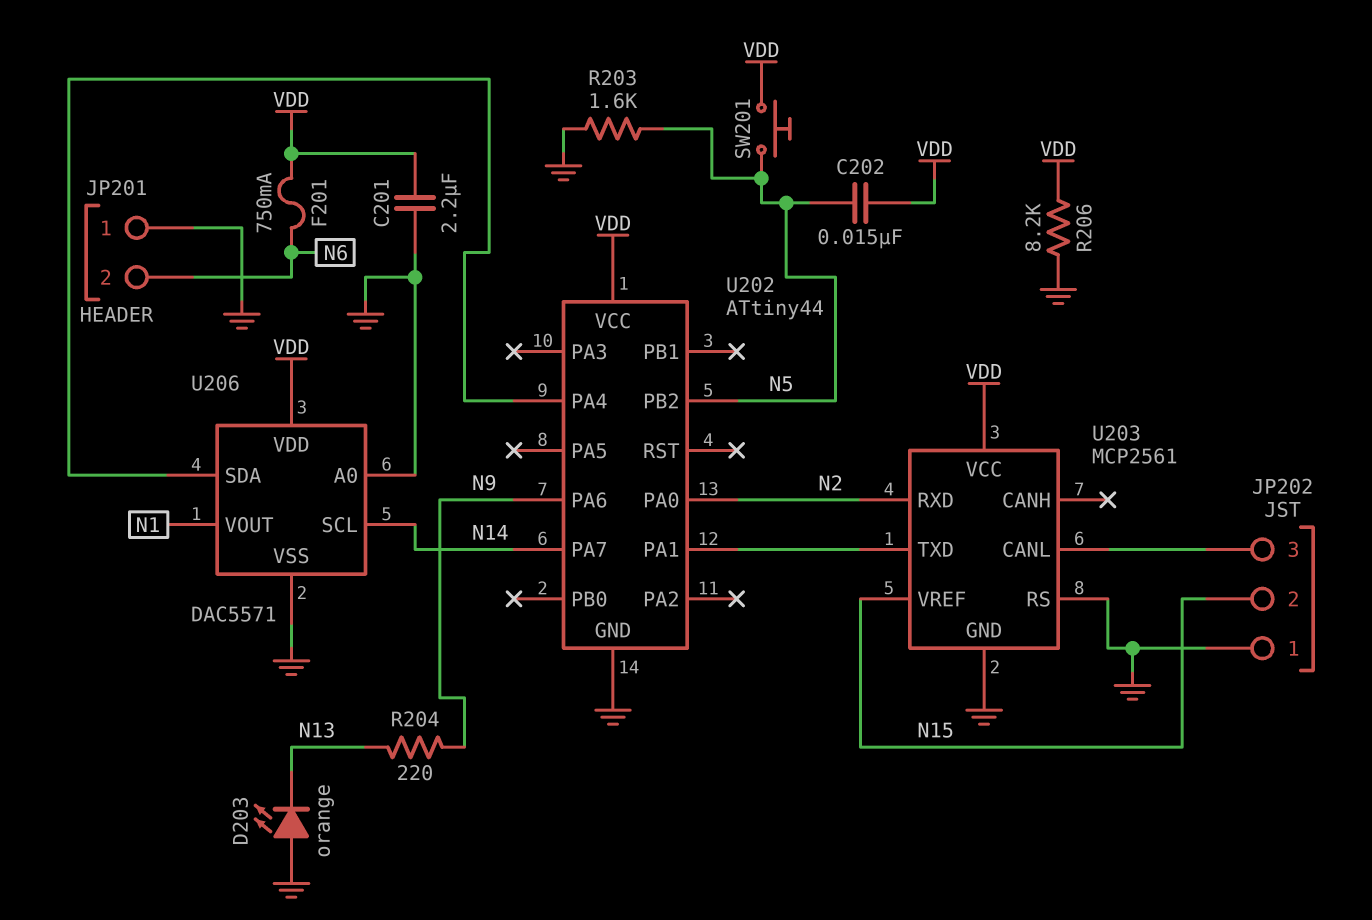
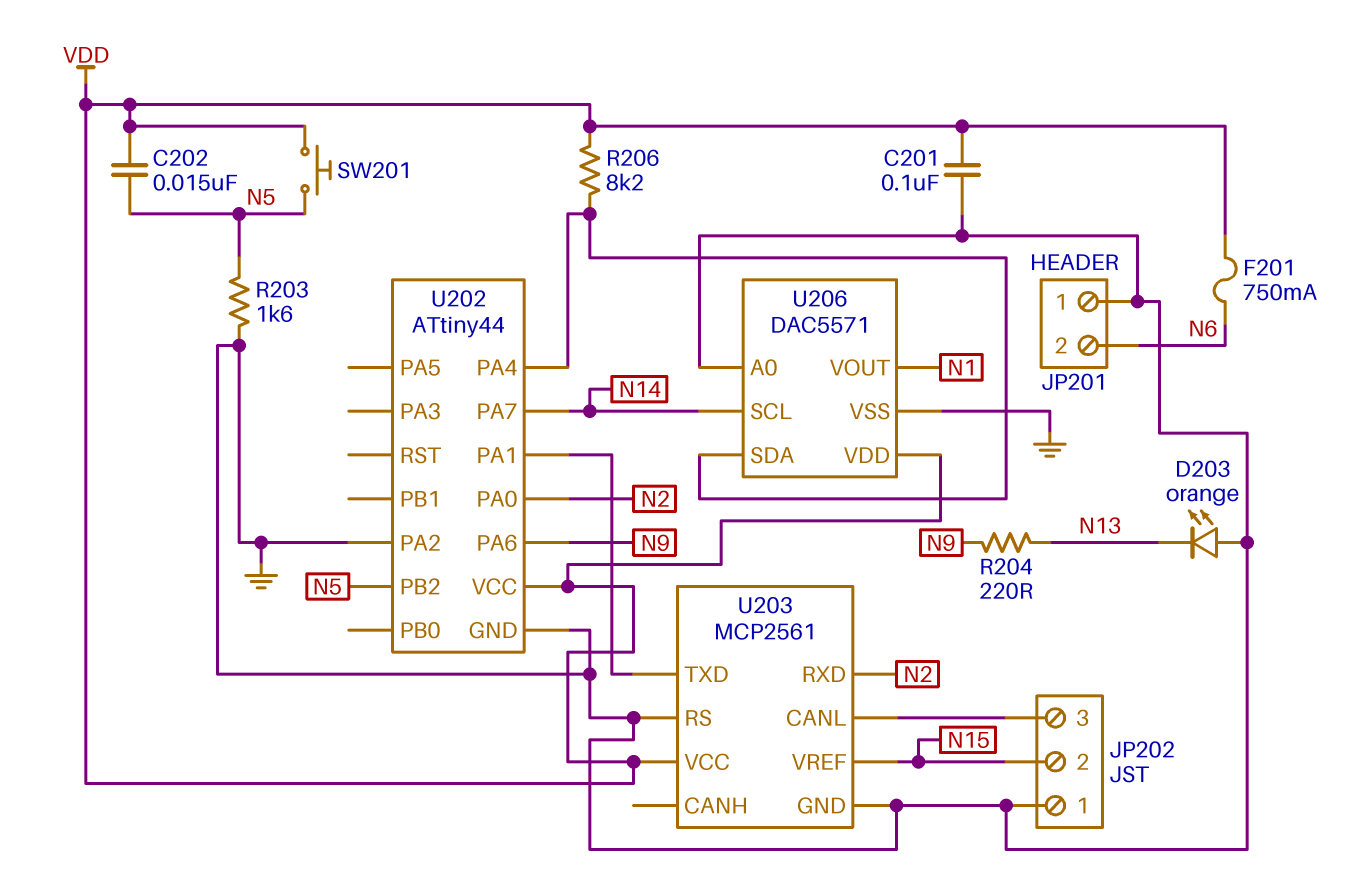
C201: 2.2uF (GND, VDD) -> 100nF (GND, VDD)
R206: 8.2k (GND, VDD) -> 8.2k (U202/PA4, VDD)
U202 pin PA2: none -> GND

